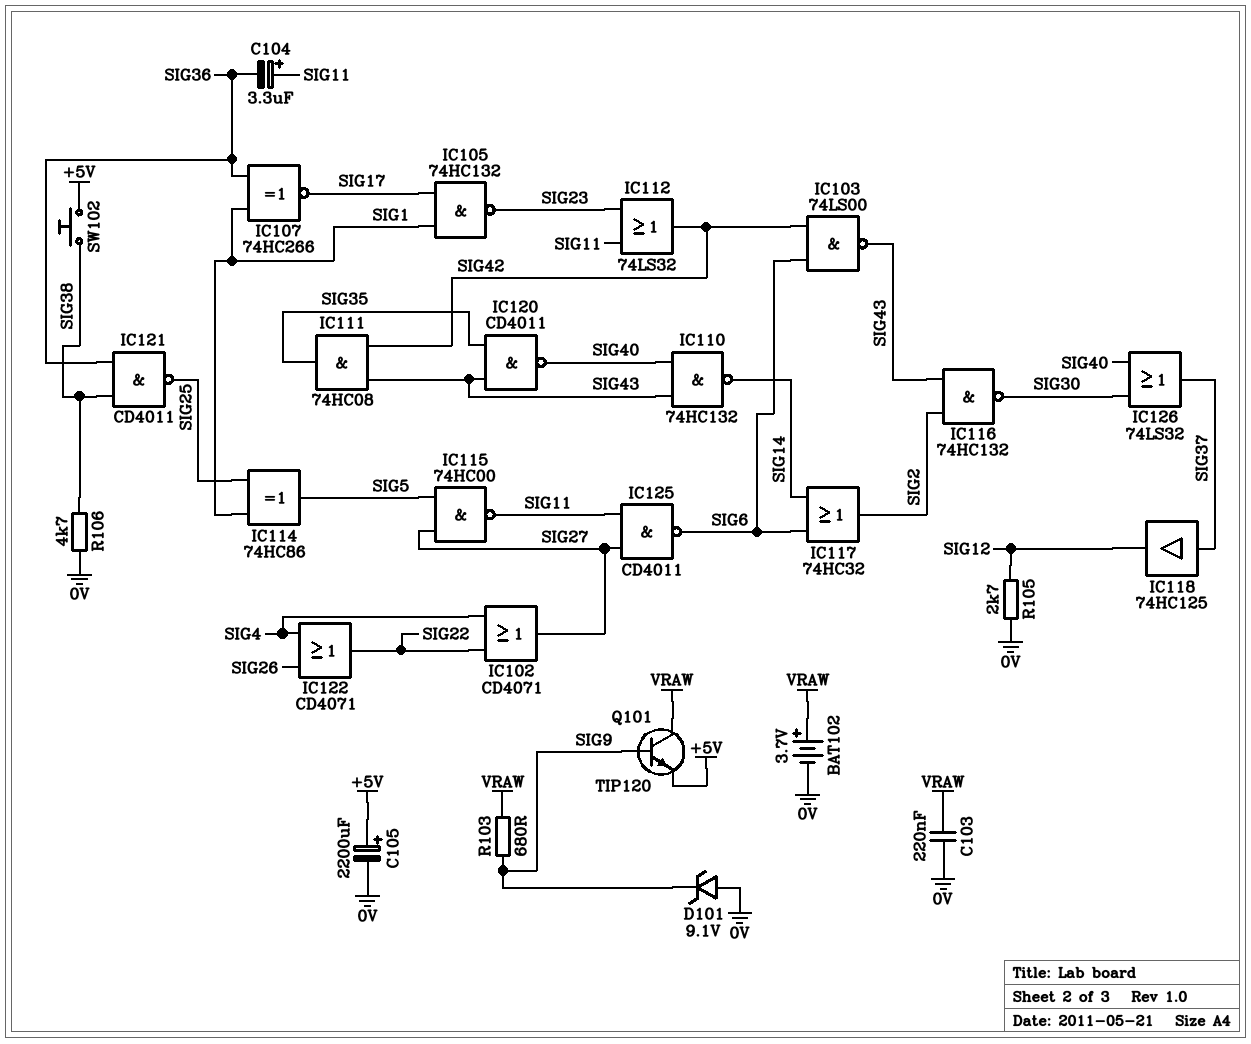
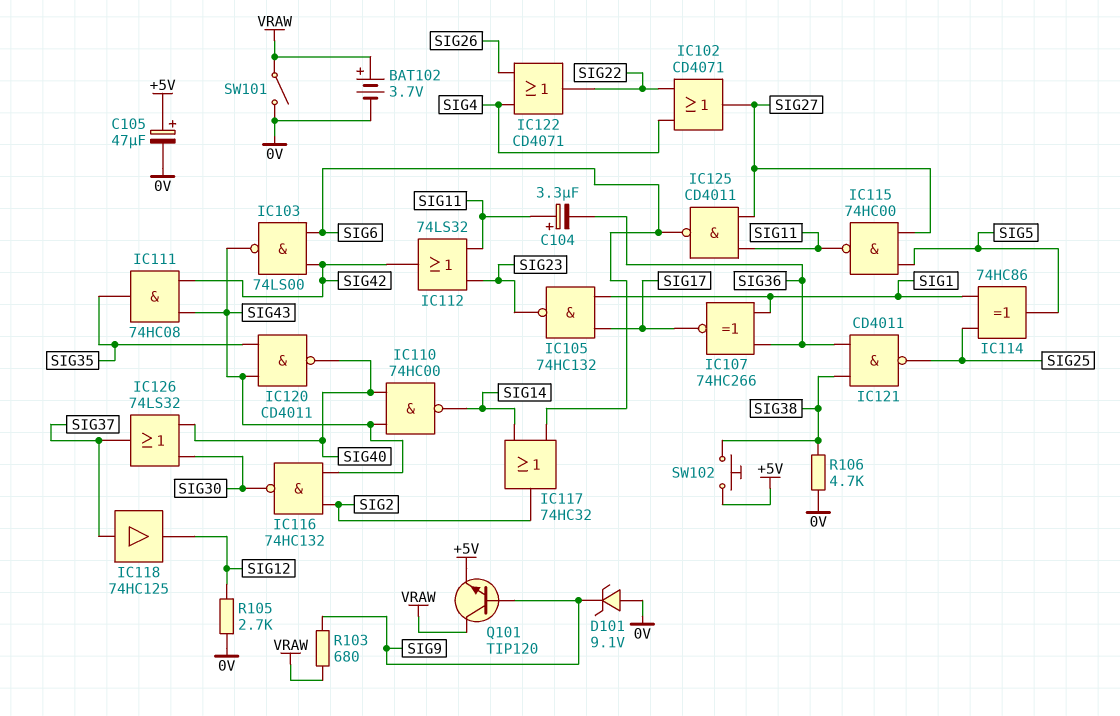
C103: 220nF (0V, VRAW) -> none
C105: 2200uF (plus +5V, minus 0V) -> 47uF (plus +5V, minus 0V)
IC110: NAND 74HC132 (in SIG40, in SIG43, out SIG14) -> NAND 74HC00 (in SIG40, in SIG43, out SIG14)
SW101: none -> switch (0V, VRAW)

